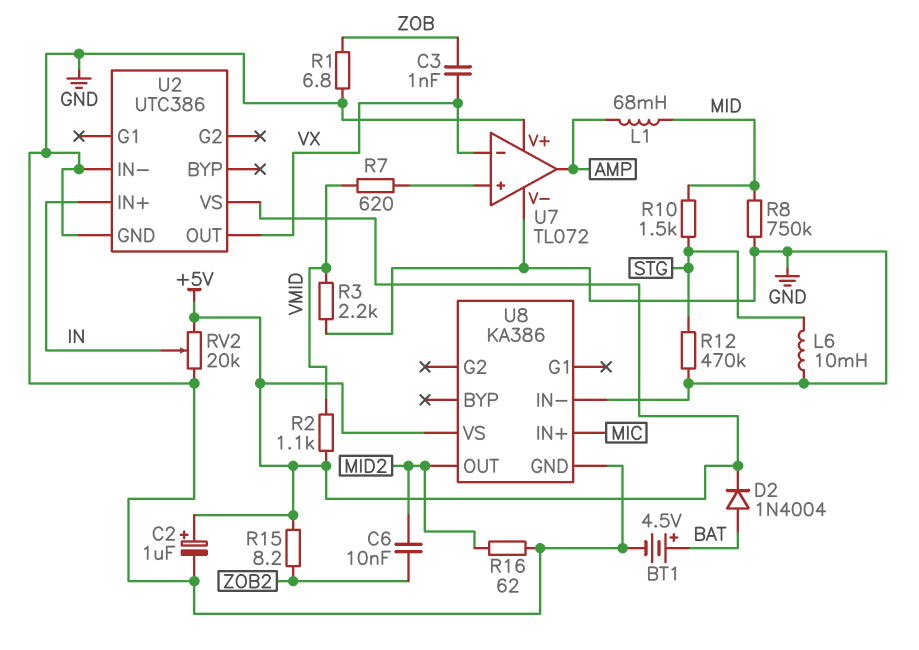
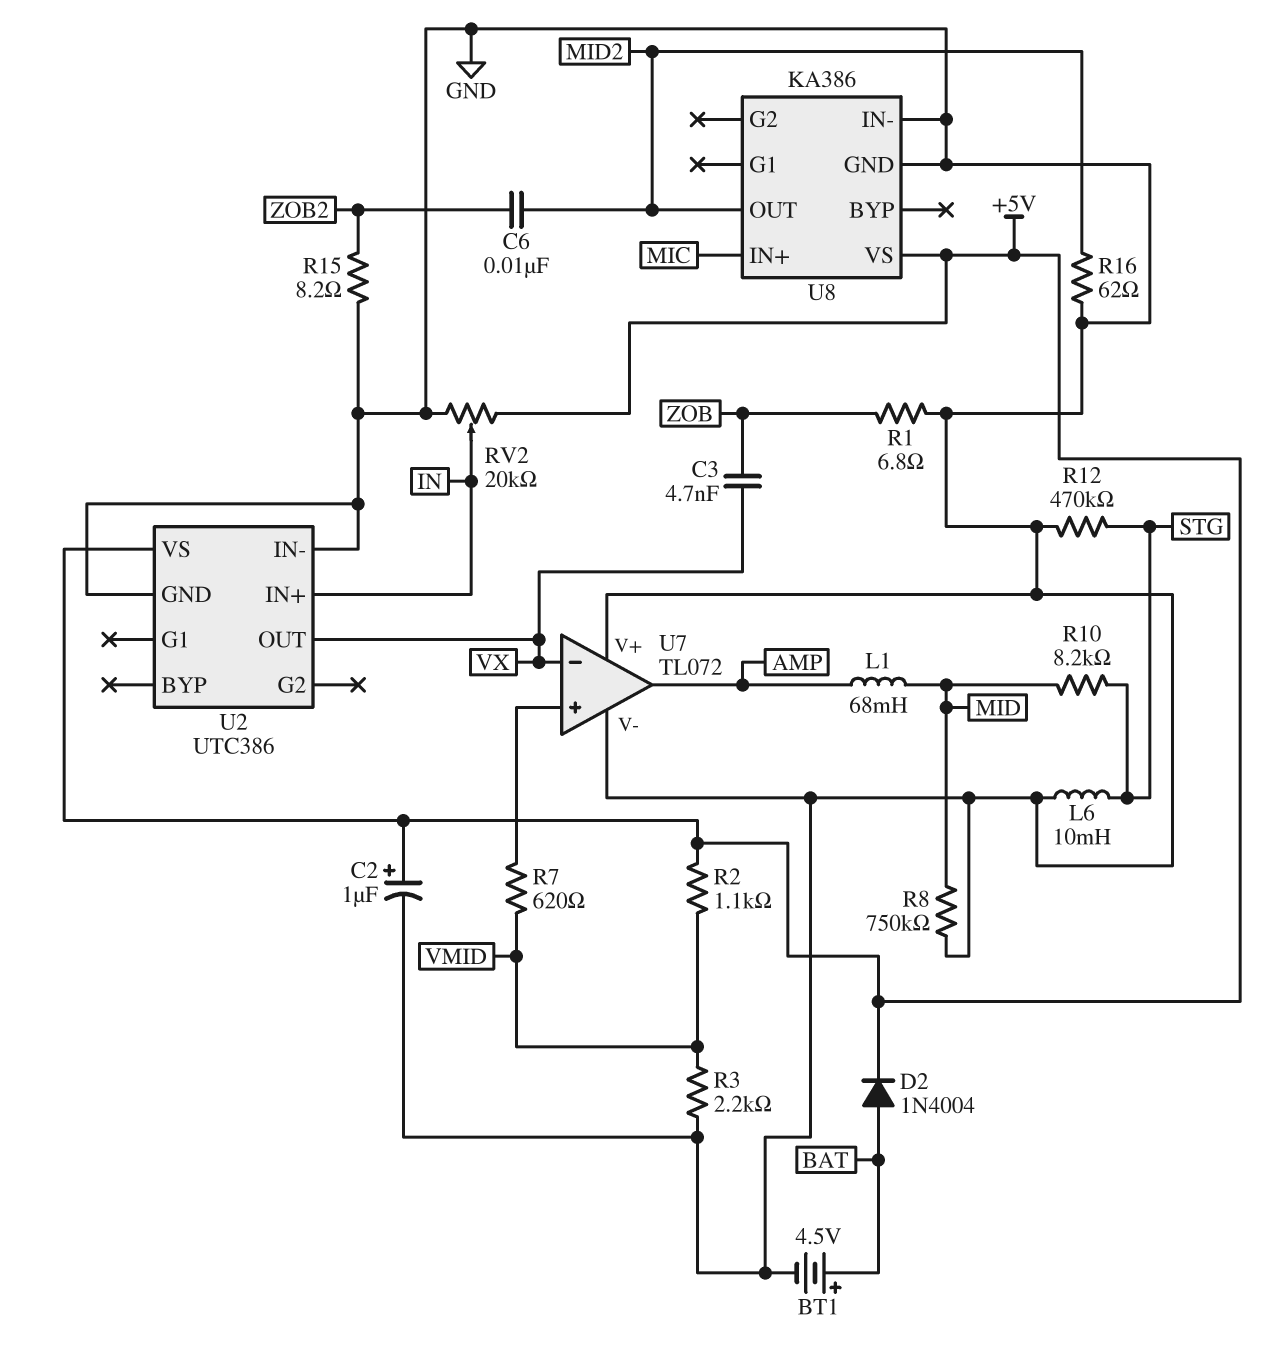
C3: 1nF (VX, ZOB) -> 4.7nF (VX, ZOB)
R10: 1.5k (MID, STG) -> 8.2k (MID, STG)
R15: 8.2 (+5V, ZOB2) -> 8.2 (GND, ZOB2)

